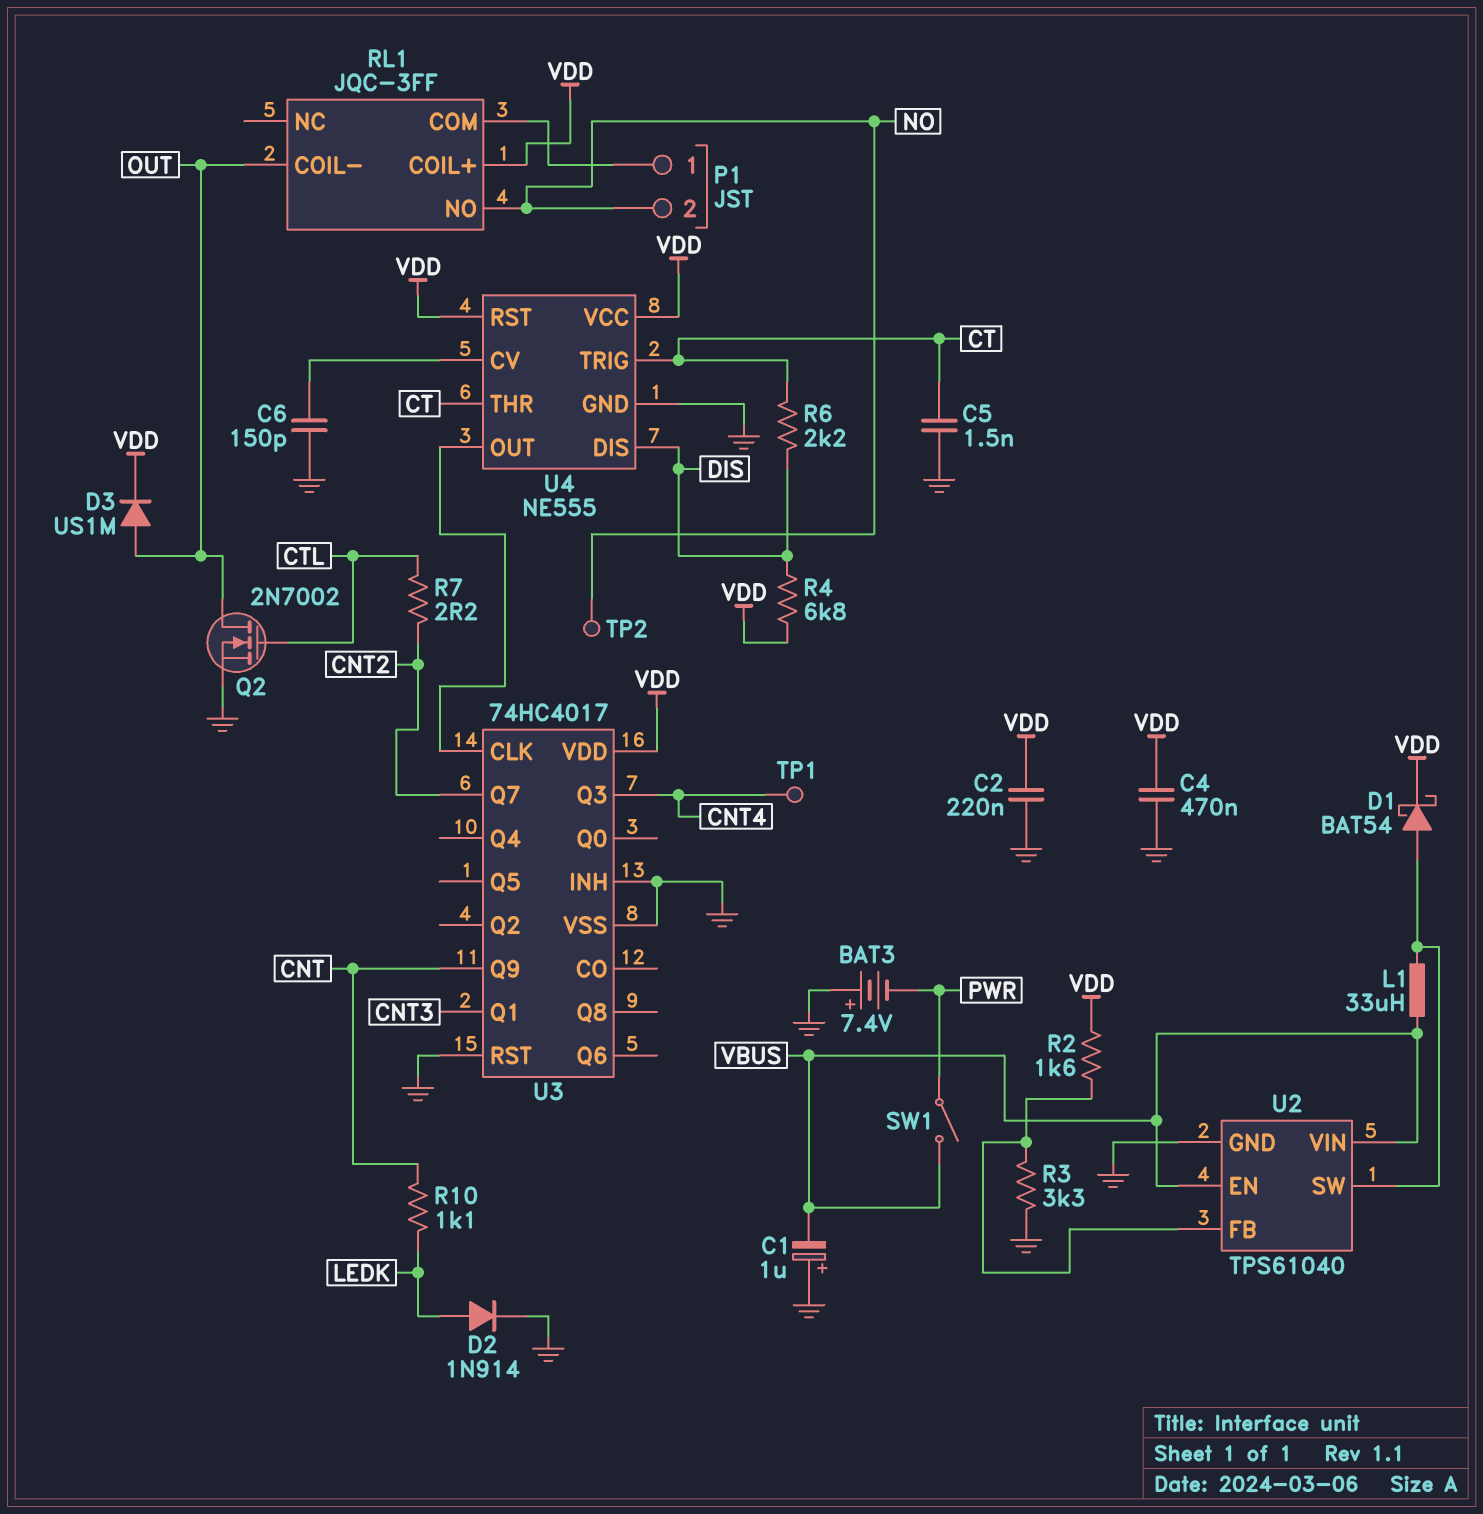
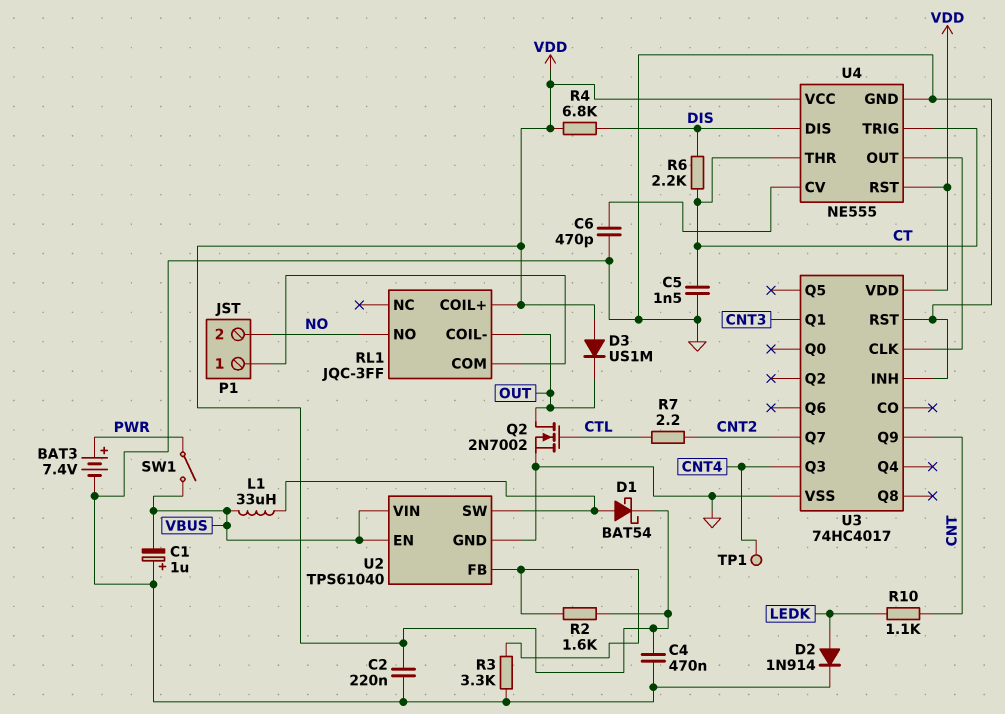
BAT3: 7.4V (plus GND, minus PWR) -> 7.4V (plus PWR, minus GND)
C6: 150pF (GND, U4/CV) -> 470pF (GND, U4/CV)
D3: diode US1M (A OUT, K VDD) -> diode US1M (A VDD, K OUT)
TP2: test point (NO) -> none

